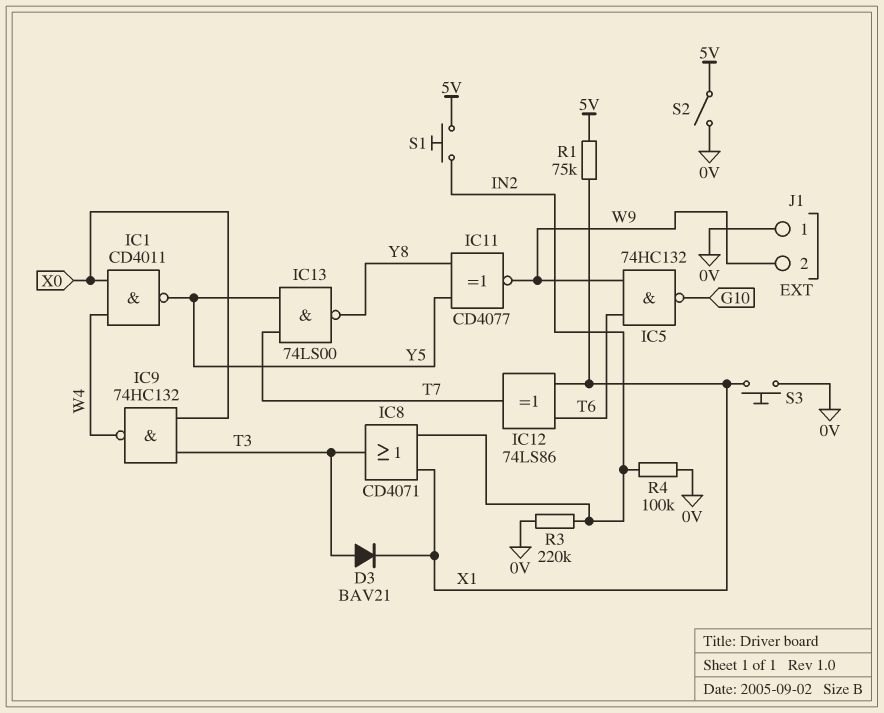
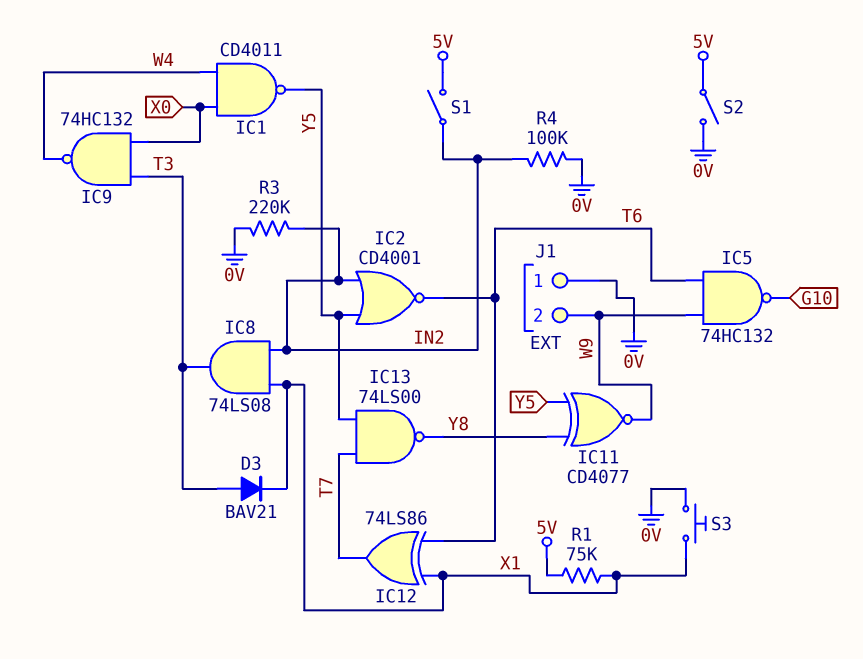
IC2: none -> NOR CD4001 (in IN2, in Y5, out T6)
IC8: OR CD4071 (in IN2, in X1, out T3) -> AND 74LS08 (in IN2, in X1, out T3)
S1: button (5V, IN2) -> switch (5V, IN2)

